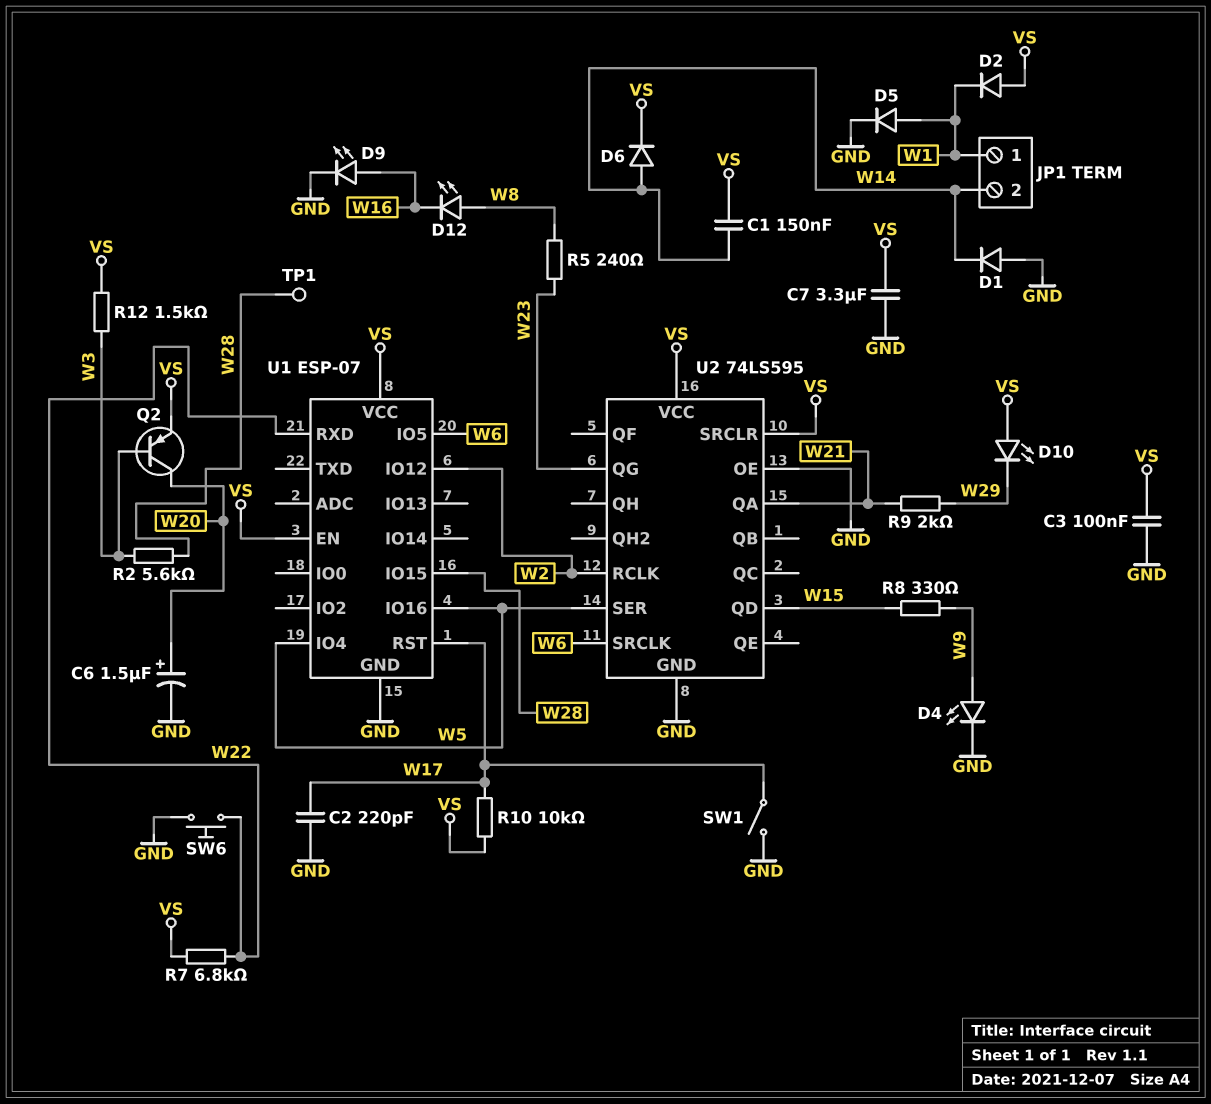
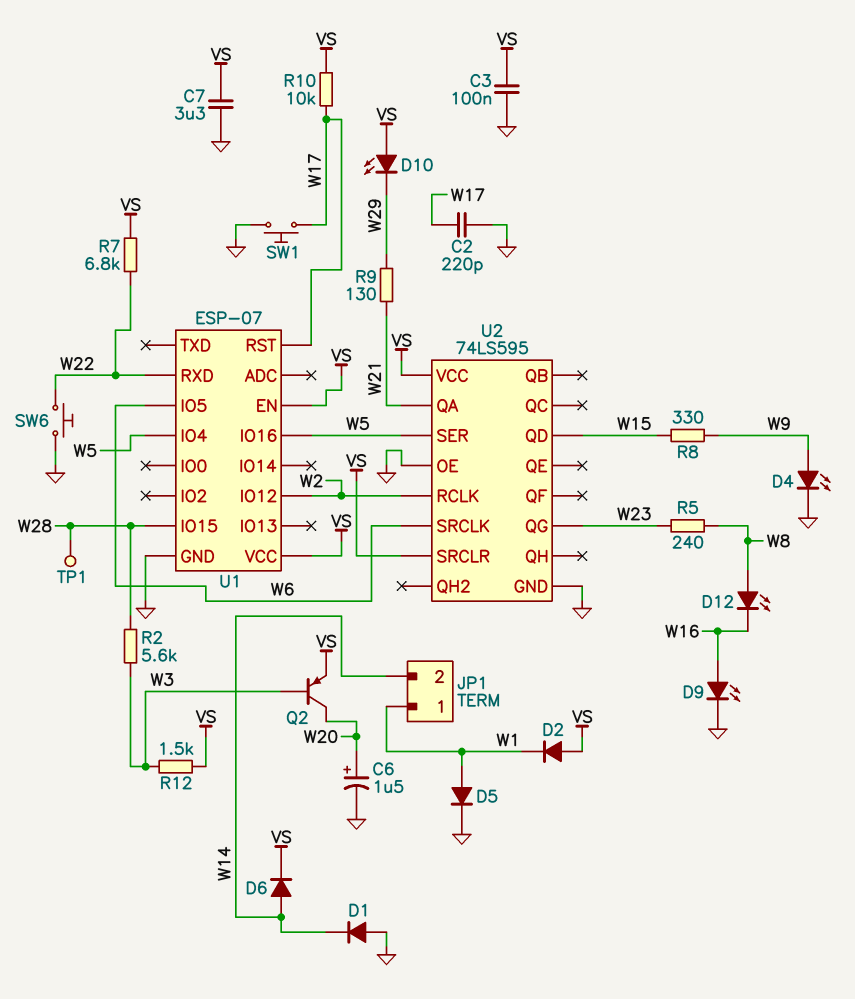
C1: 150nF (VS, W14) -> none
R9: 2k (W21, W29) -> 130 (W21, W29)
SW1: switch (GND, W17) -> button (GND, W17)

